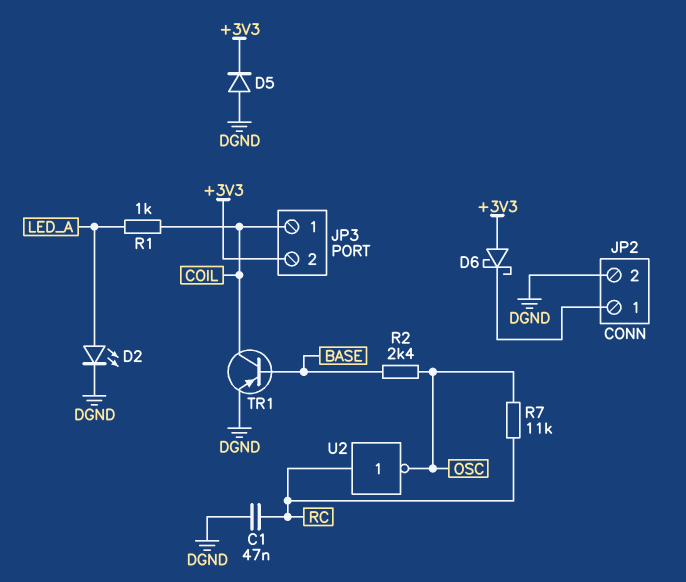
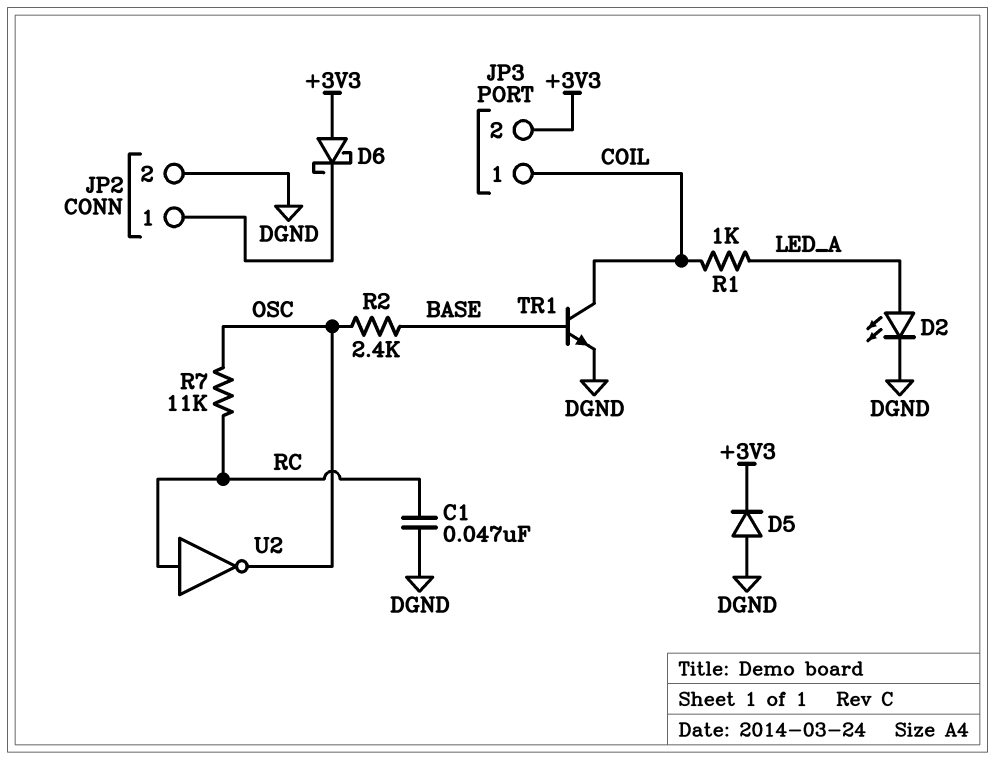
TR1: PNP (B BASE, C COIL, E DGND) -> NPN (B BASE, C COIL, E DGND)

